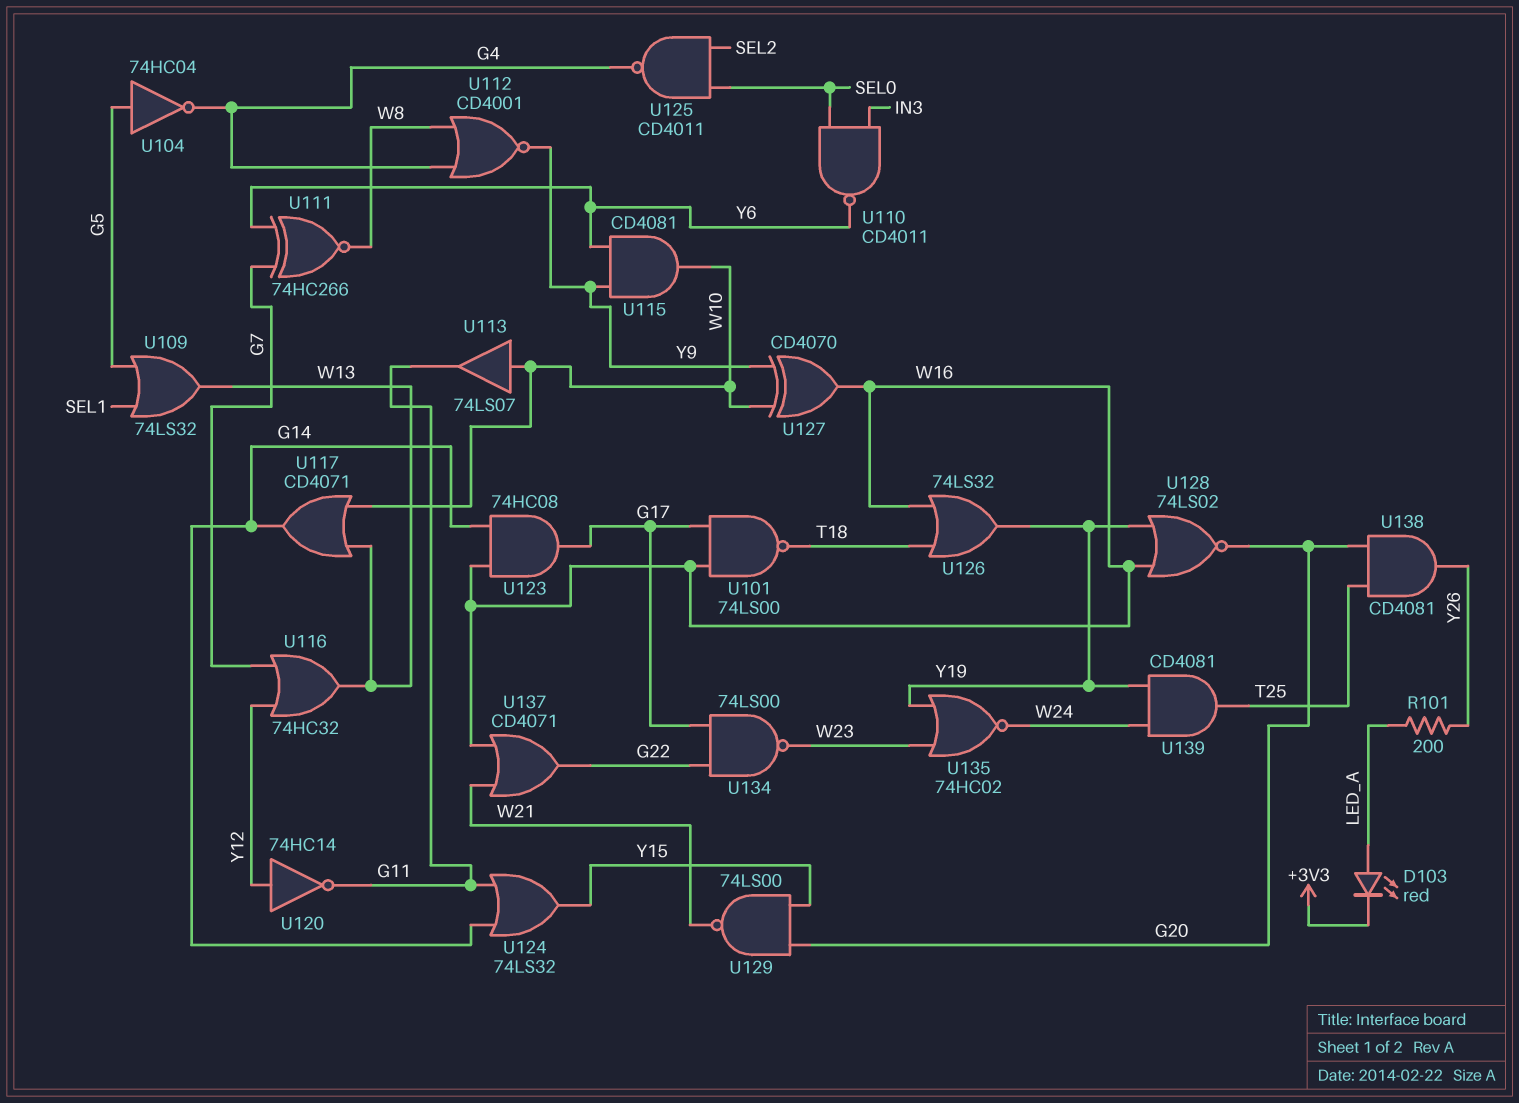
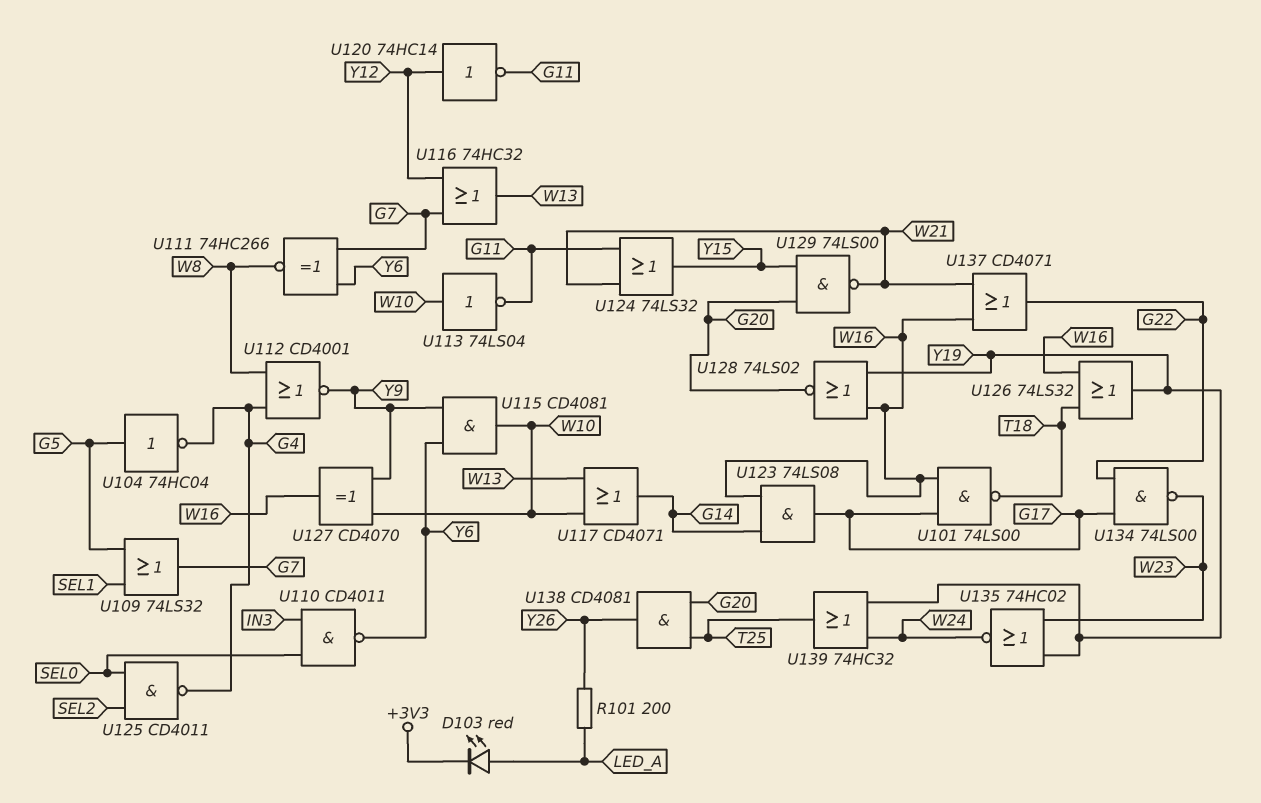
U109: OR 74LS32 (in G5, in SEL1, out W13) -> OR 74LS32 (in G5, in SEL1, out G7)
U113: buffer 74LS07 (in W10, out G11) -> NOT 74LS04 (in W10, out G11)
U123: AND 74HC08 (in G14, in W16, out G17) -> AND 74LS08 (in G14, in W16, out G17)
U124: OR 74LS32 (in G11, in G14, out Y15) -> OR 74LS32 (in G11, in W21, out Y15)
U139: AND CD4081 (in W24, in Y19, out T25) -> OR 74HC32 (in W24, in Y19, out T25)

